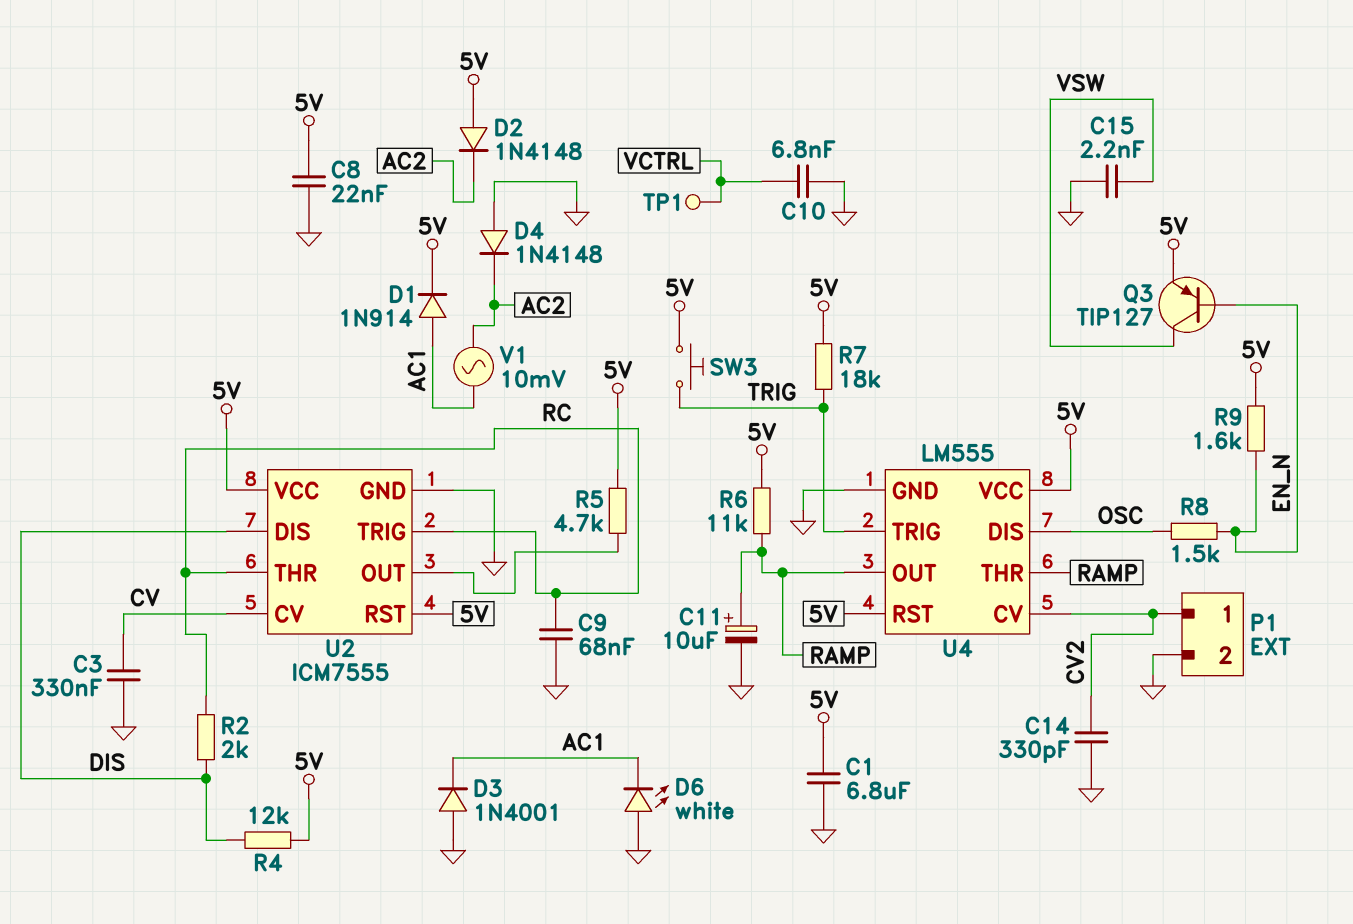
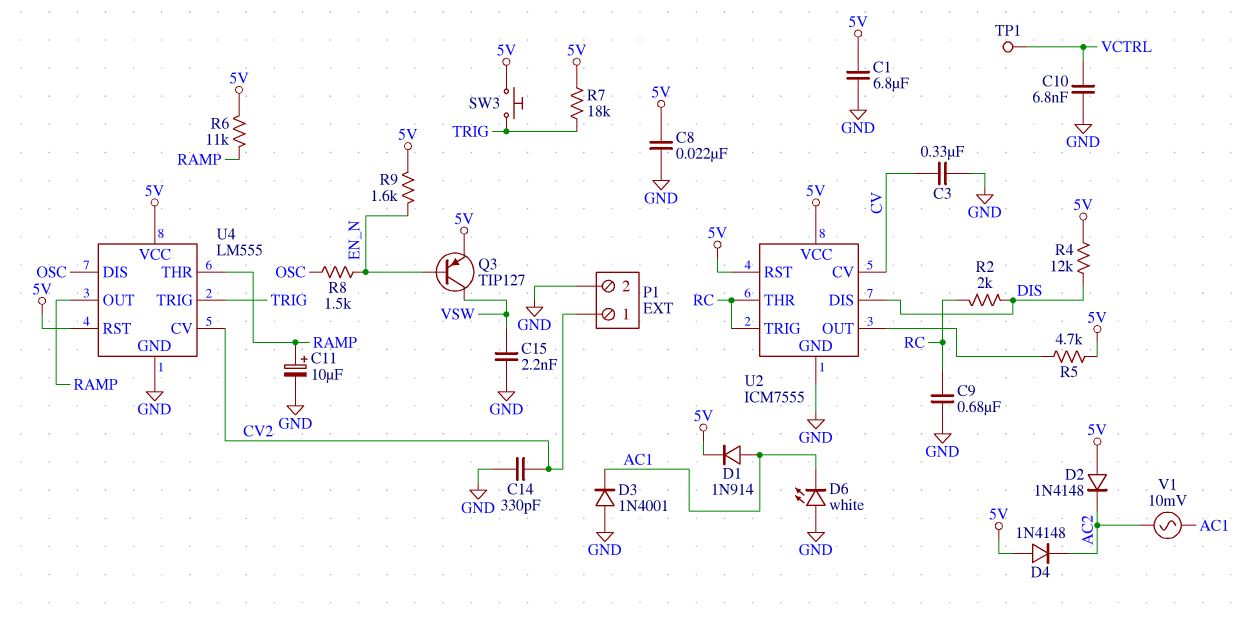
C9: 68nF (GND, RC) -> 680nF (GND, RC)
D4: diode 1N4148 (A GND, K AC2) -> diode 1N4148 (A 5V, K AC2)

